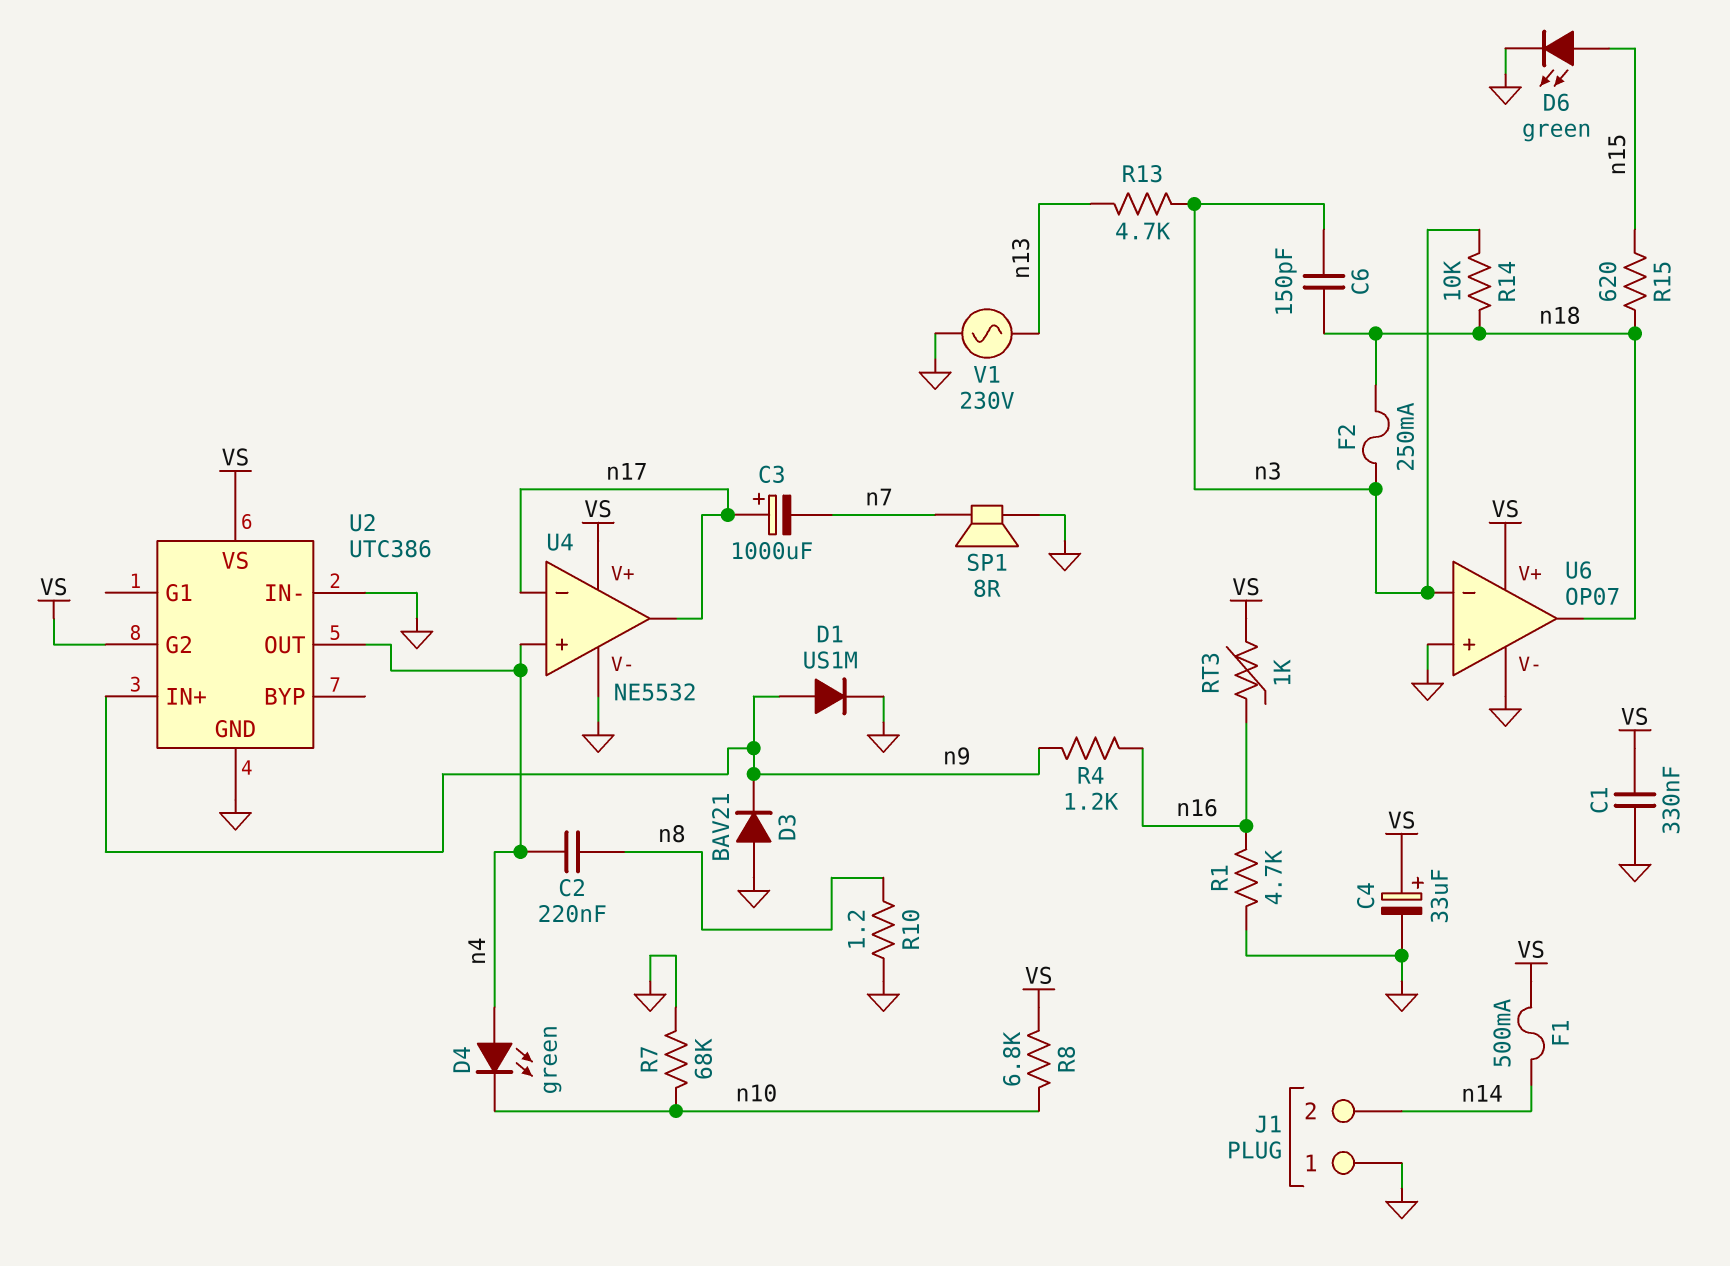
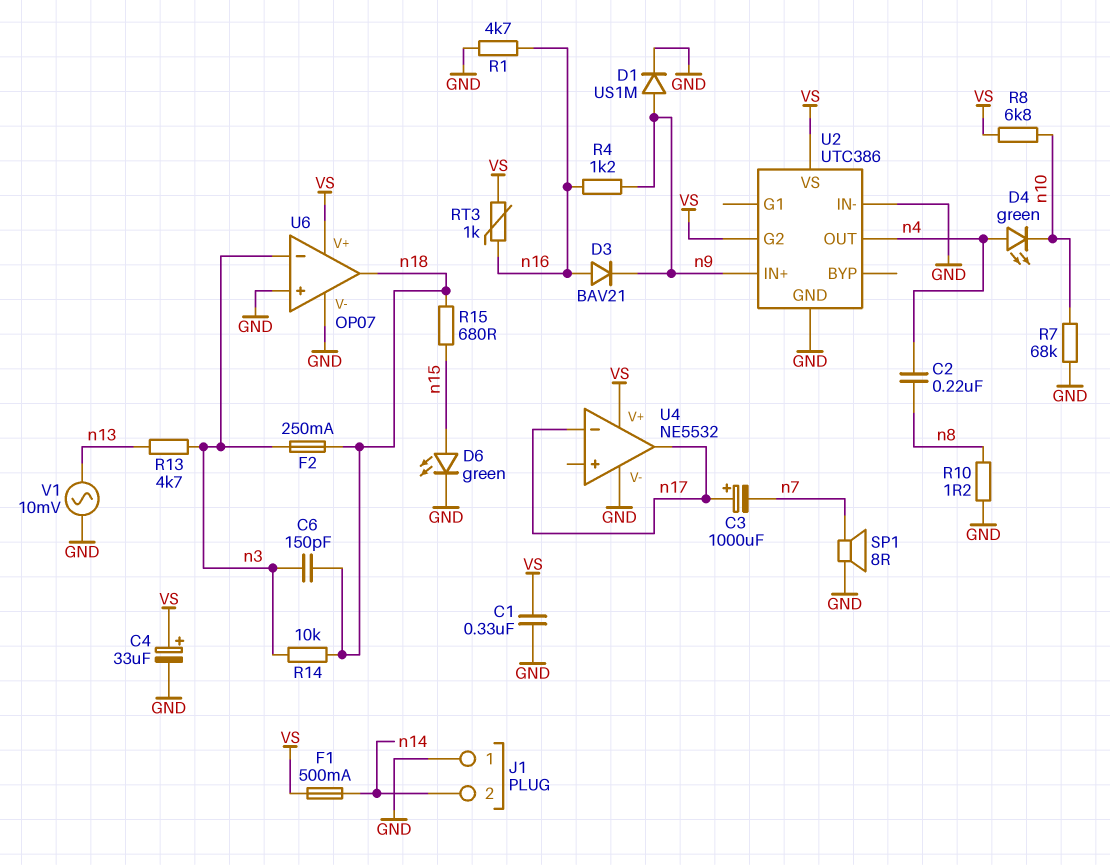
D3: diode BAV21 (A GND, K n9) -> diode BAV21 (A n16, K n9)
R15: 620 (n15, n18) -> 680 (n15, n18)
U4 pin in+: n4 -> none
V1: AC 230V (GND, n13) -> AC 10mV (GND, n13)

